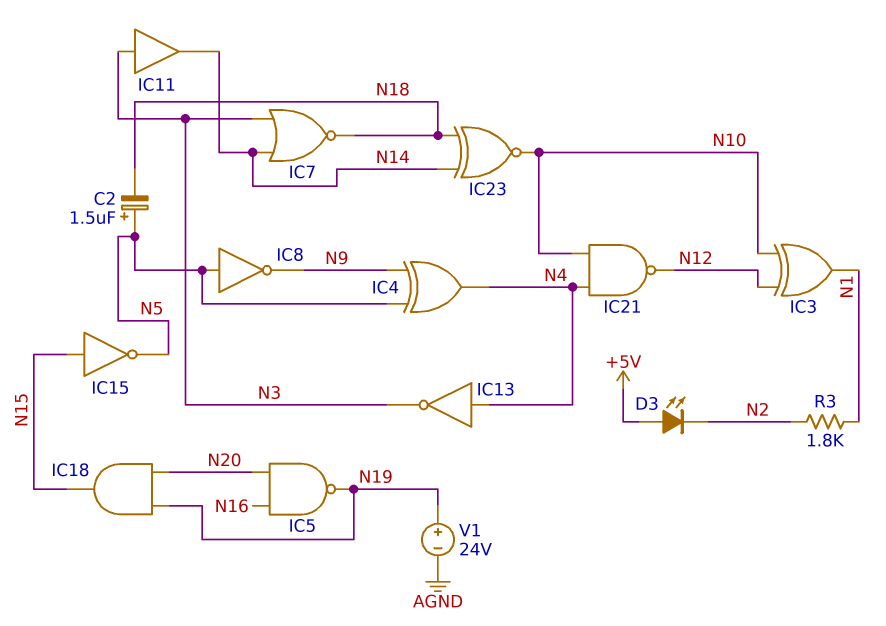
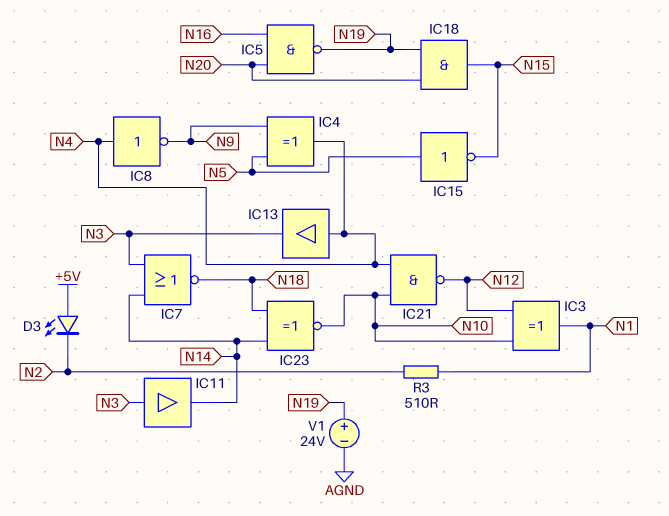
C2: 1.5uF (plus N5, minus N18) -> none
IC8: NOT (in N5, out N9) -> NOT (in N4, out N9)
IC13: NOT (in N4, out N3) -> buffer (in N4, out N3)
IC15: NOT (in N15, out N5) -> NOT (in N5, out N15)
R3: 1.8k (N1, N2) -> 510 (N1, N2)

